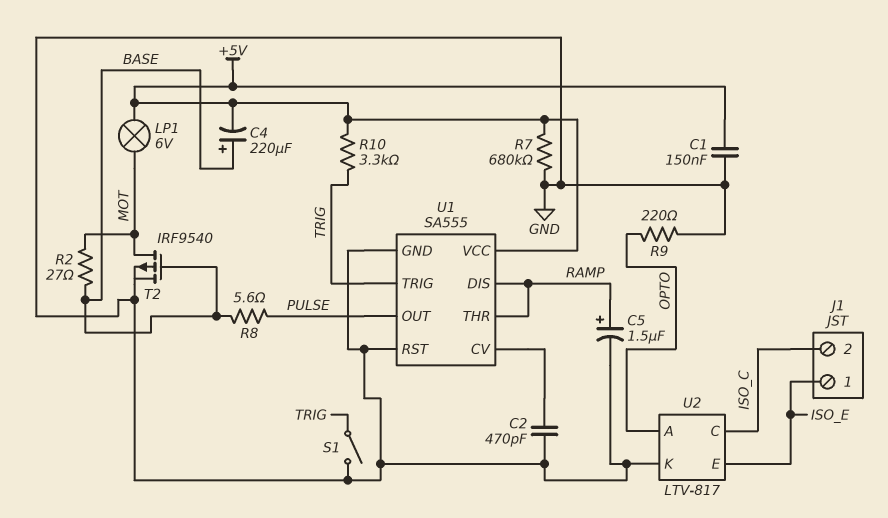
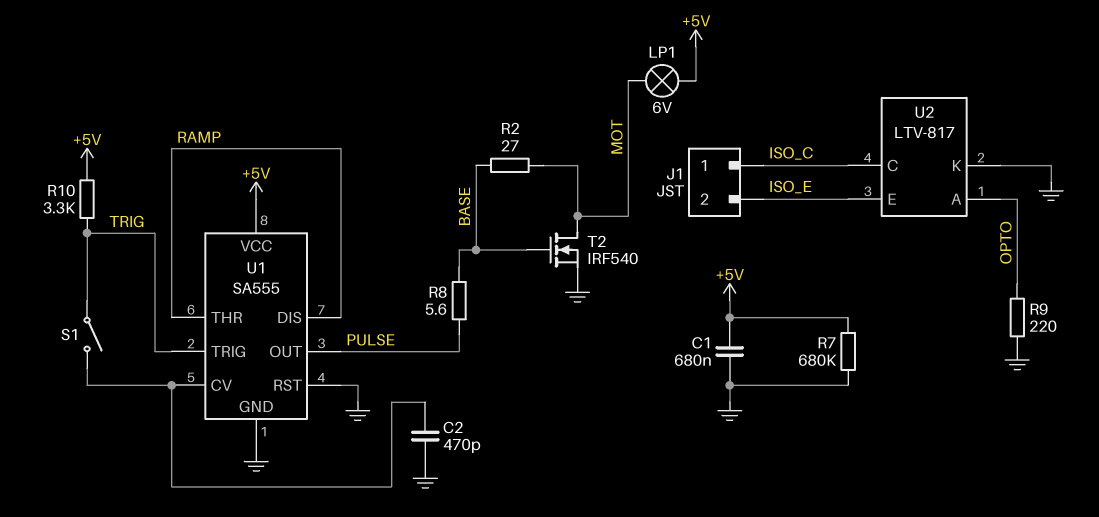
C1: 150nF (+5V, GND) -> 680nF (+5V, GND)
C4: 220uF (plus BASE, minus +5V) -> none
C5: 1.5uF (plus RAMP, minus GND) -> none
J1 pin 1: ISO_E -> ISO_C
J1 pin 2: ISO_C -> ISO_E
S1: switch (GND, TRIG) -> switch (TRIG, U1/CV)
T2: PMOS IRF9540 (G BASE, D MOT, S GND) -> NMOS IRF540 (G BASE, D MOT, S GND)

